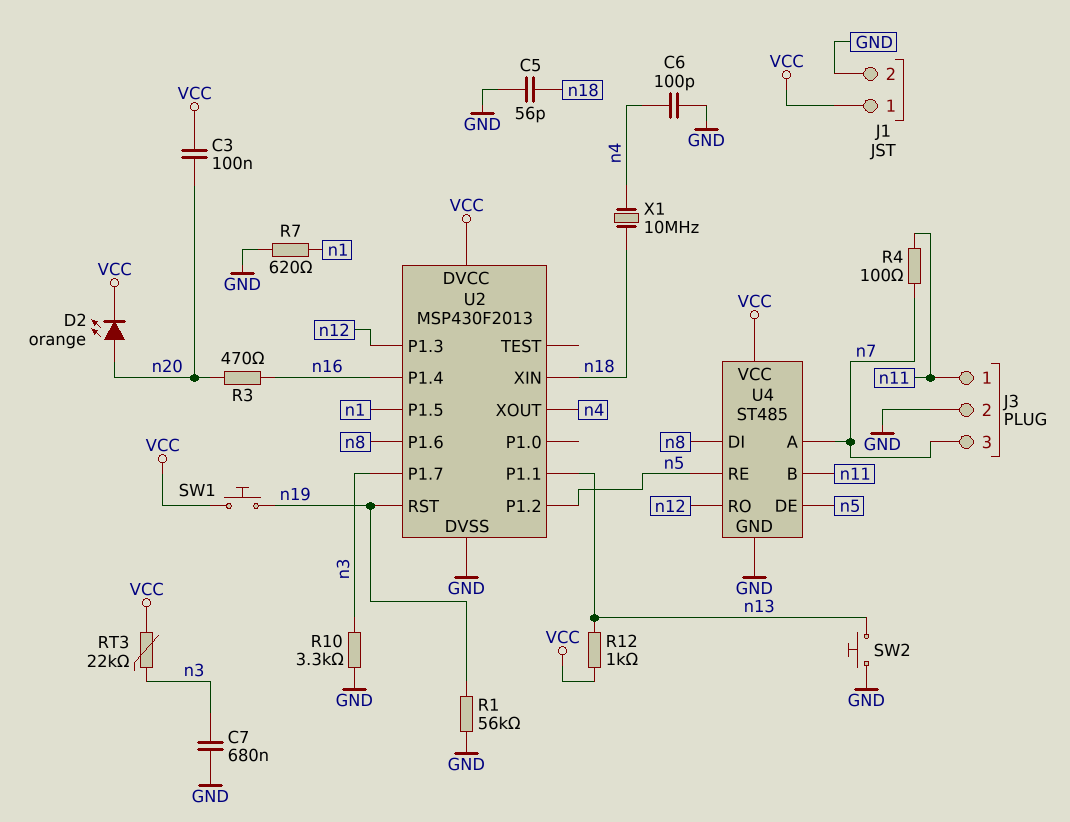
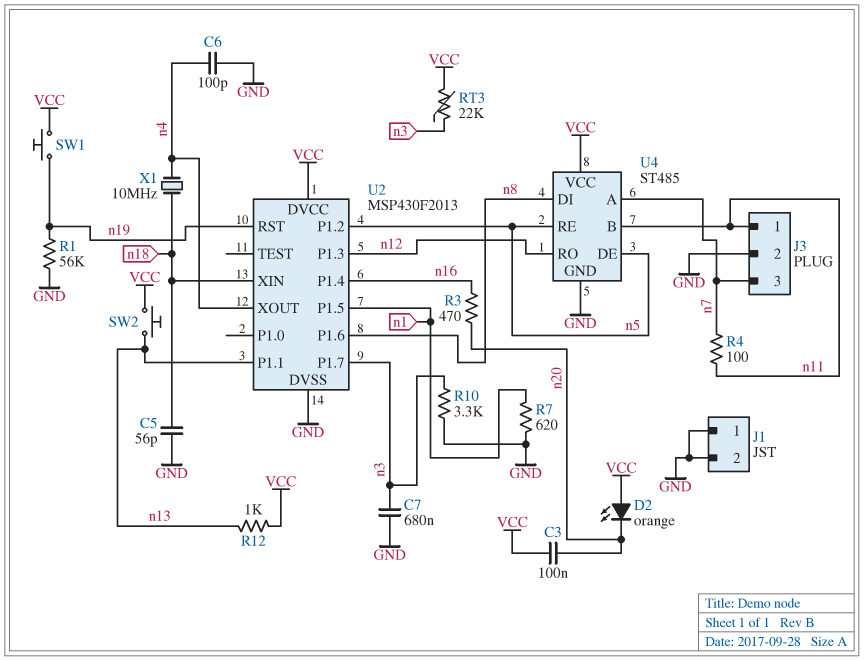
D2: LED orange (A n20, K VCC) -> LED orange (A VCC, K n20)
J1 pin 1: VCC -> GND
SW2: button (GND, n13) -> button (VCC, n13)

